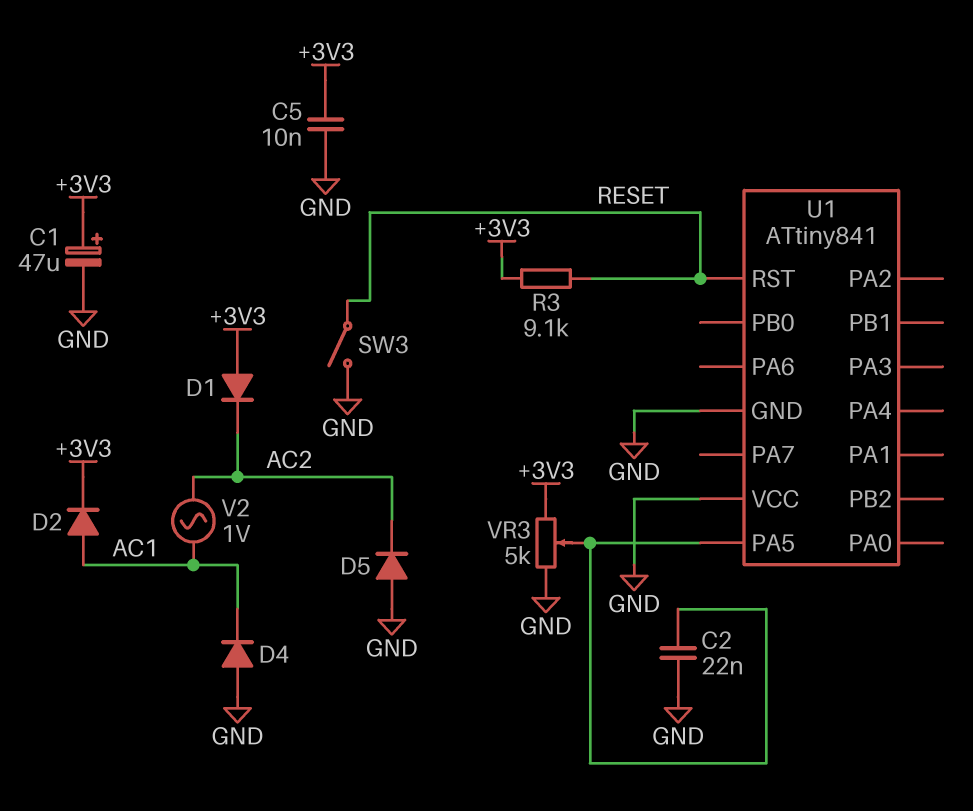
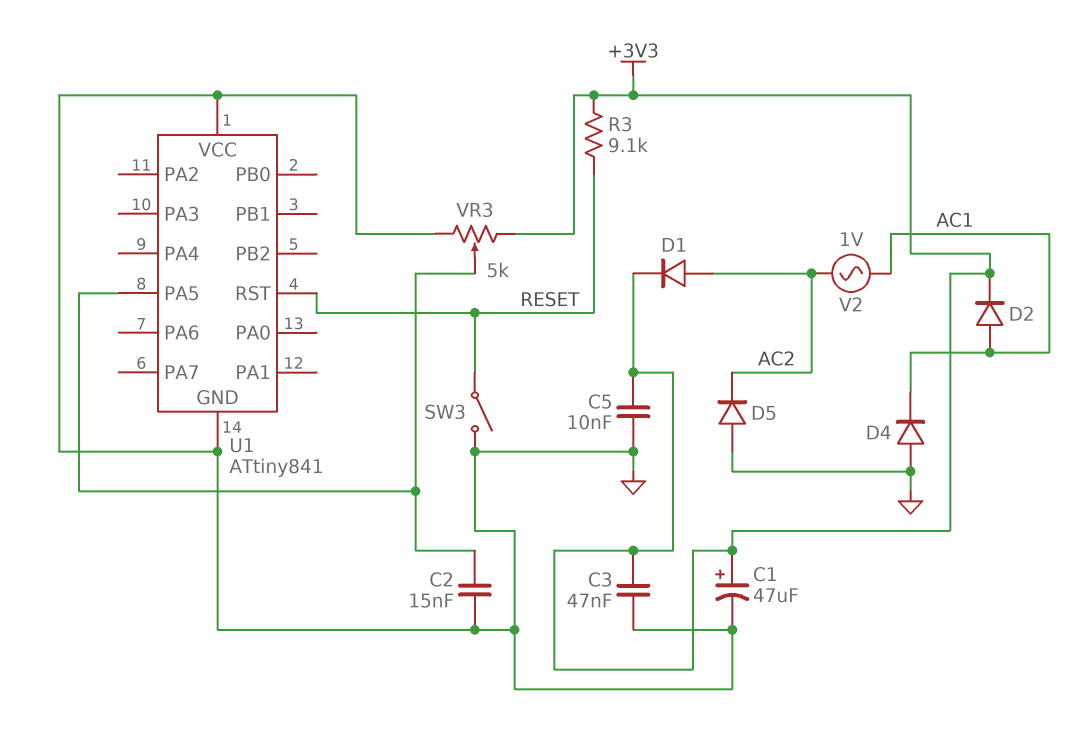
C2: 22nF (GND, U1/PA5) -> 15nF (GND, U1/PA5)
C3: none -> 47nF (+3V3, GND)
D1: diode (A +3V3, K AC2) -> diode (A AC2, K +3V3)

